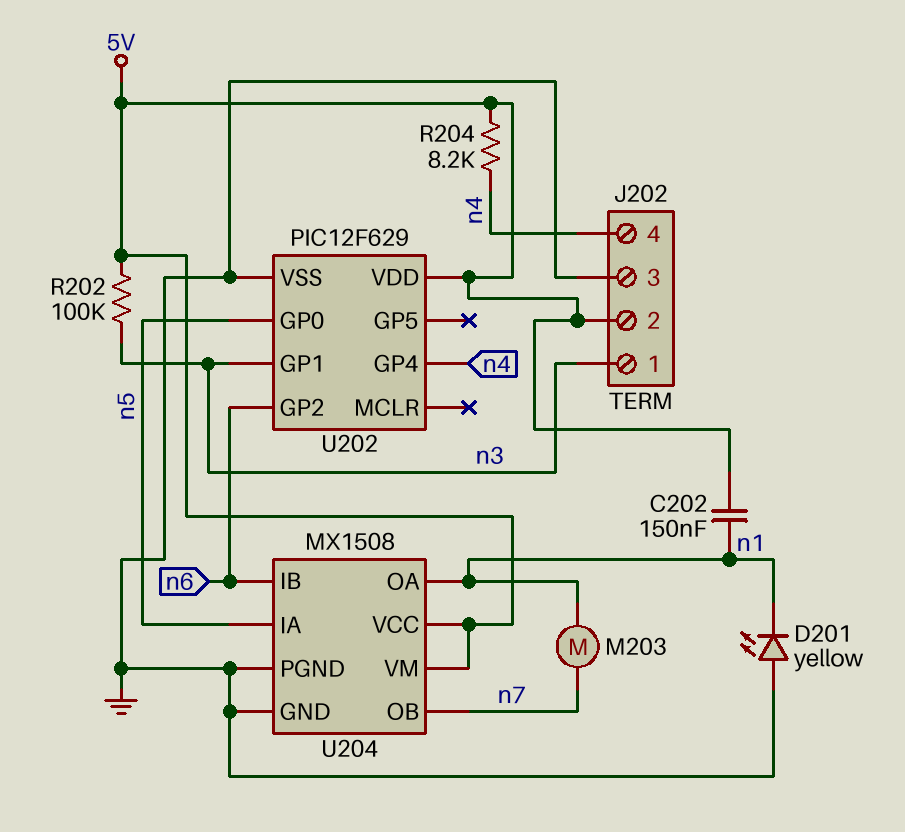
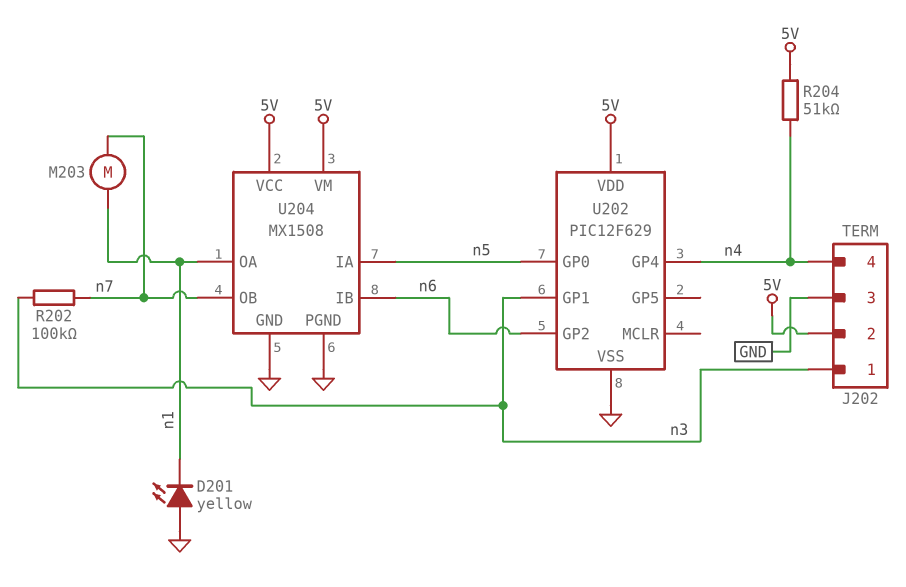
C202: 150nF (5V, n1) -> none
R202: 100k (5V, n3) -> 100k (n3, n7)
R204: 8.2k (5V, n4) -> 51k (5V, n4)

